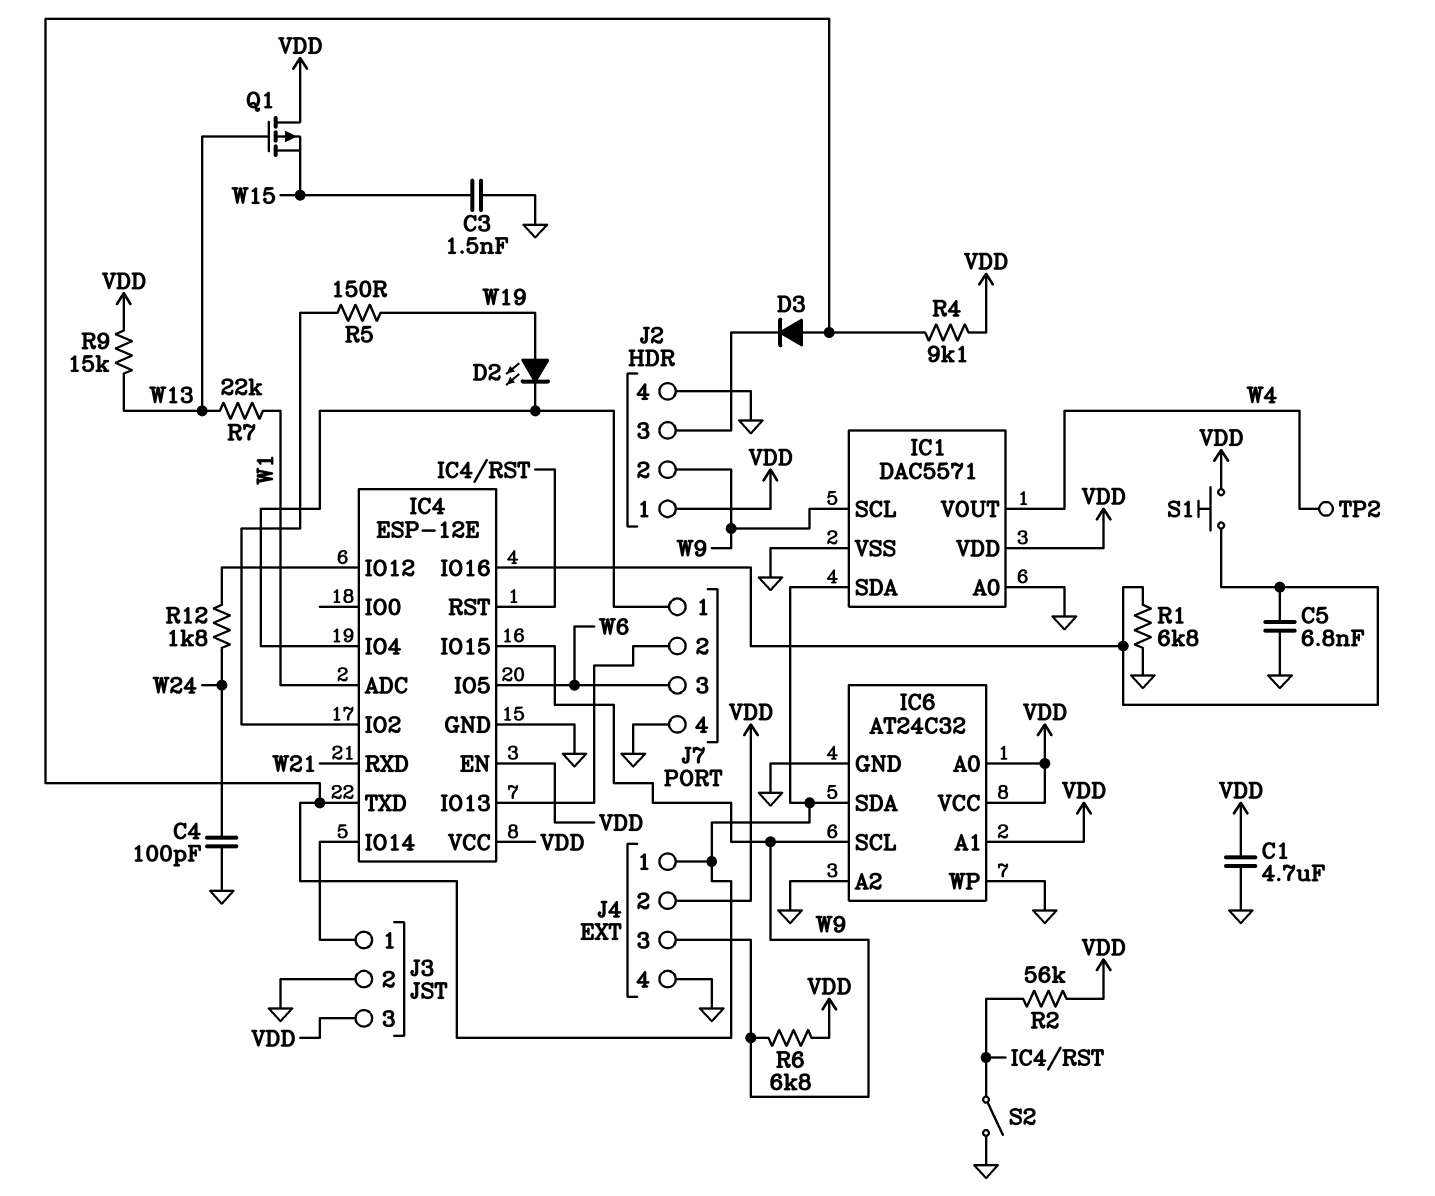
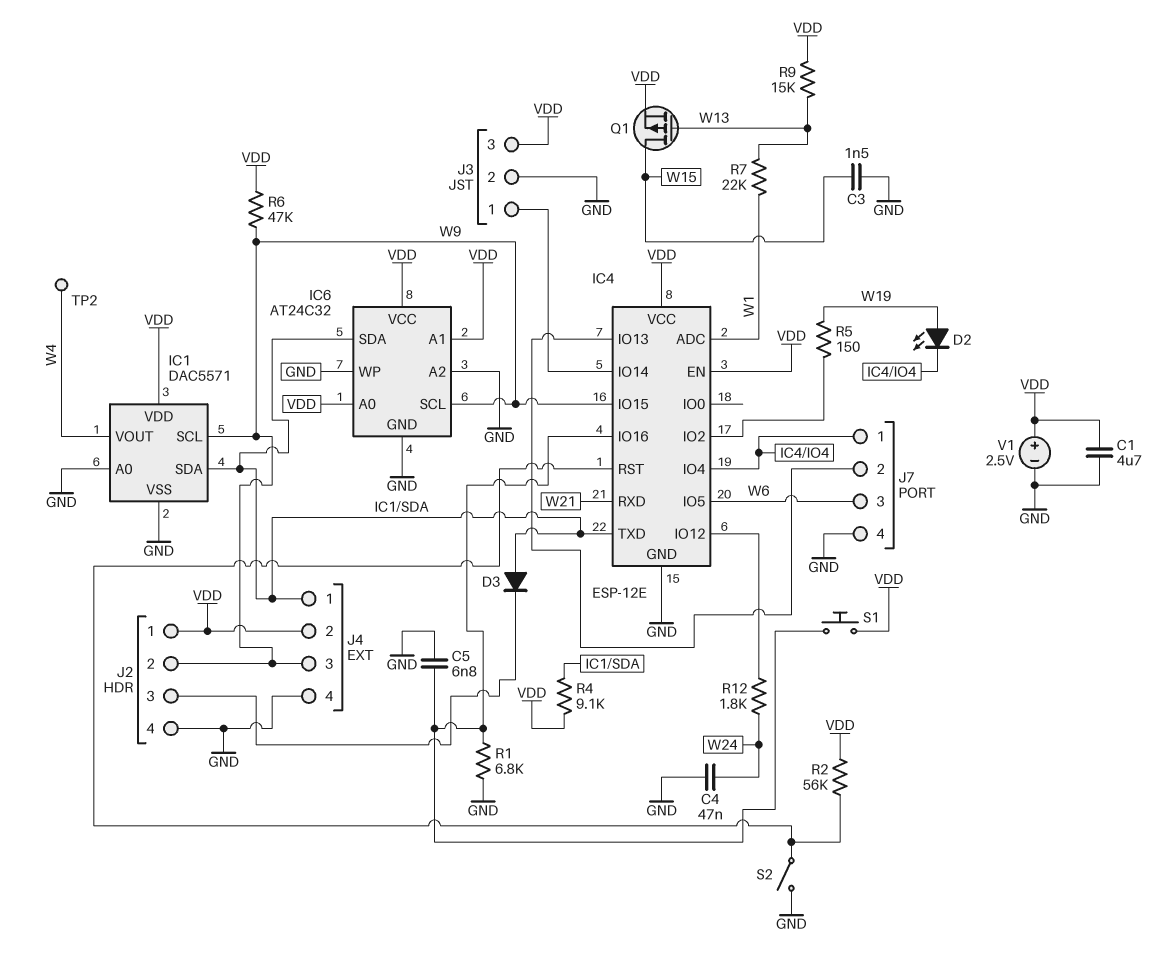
C4: 100pF (GND, W24) -> 47nF (GND, W24)
Q1: PMOS (G W13, D VDD, S W15) -> PMOS (G W13, D W15, S VDD)
R6: 6.8k (VDD, W9) -> 47k (VDD, W9)
V1: none -> 2.5V (plus VDD, minus GND)

